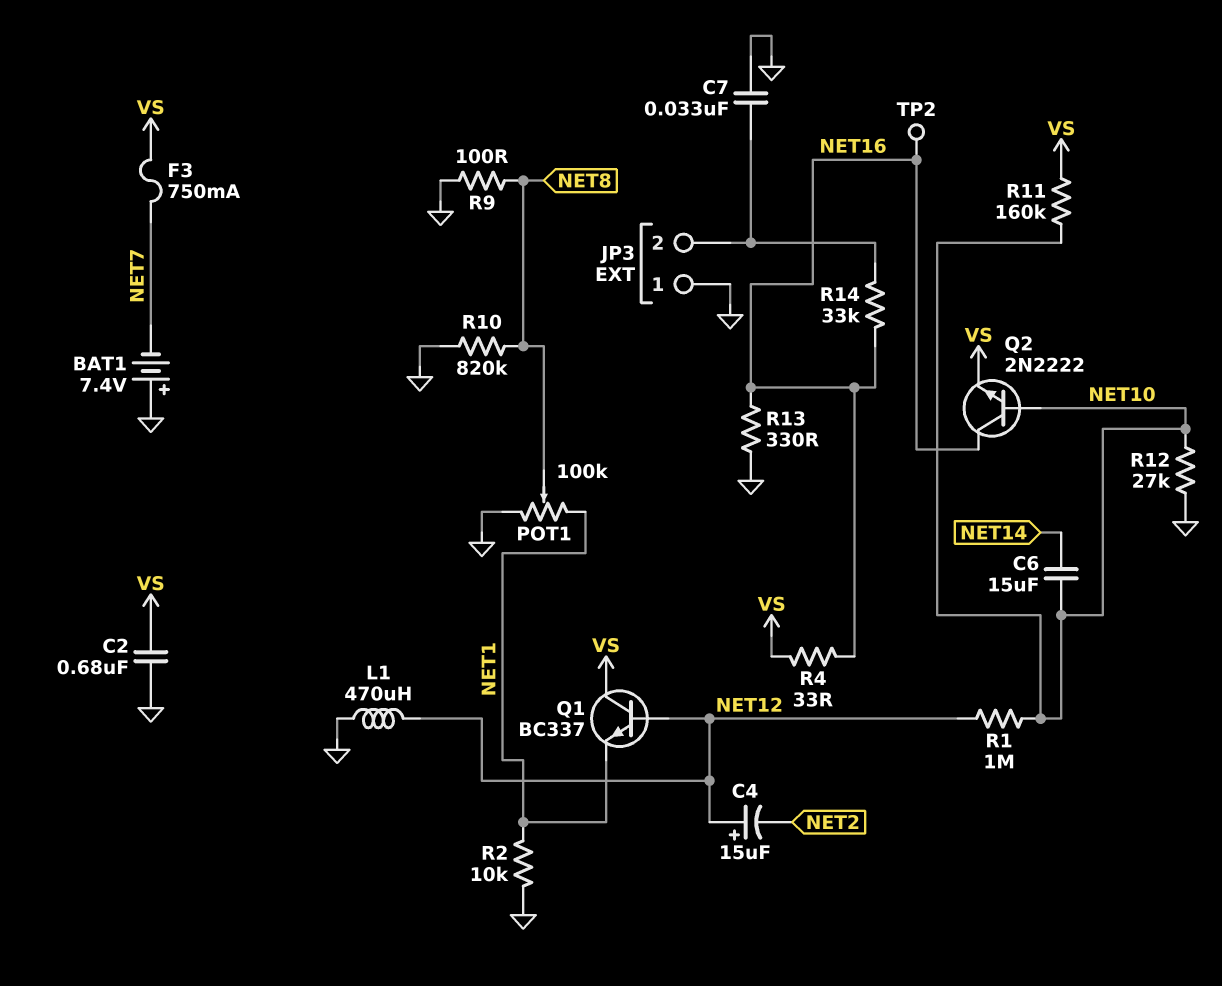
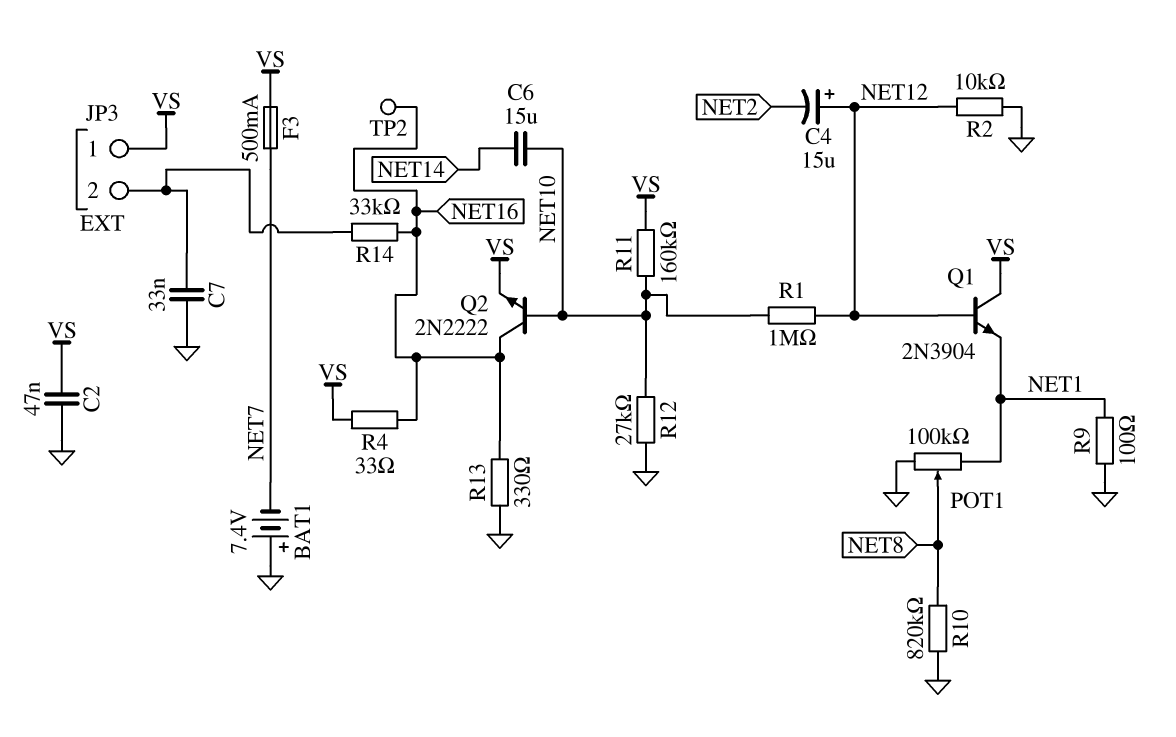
C2: 680nF (GND, VS) -> 47nF (GND, VS)
F3: 750mA (NET7, VS) -> 500mA (NET7, VS)
JP3 pin 1: GND -> VS
L1: 470uH (GND, NET12) -> none
Q1: NPN BC337 (B NET12, C VS, E NET1) -> NPN 2N3904 (B NET12, C VS, E NET1)
R2: 10k (GND, NET1) -> 10k (GND, NET12)
R9: 100 (GND, NET8) -> 100 (GND, NET1)

